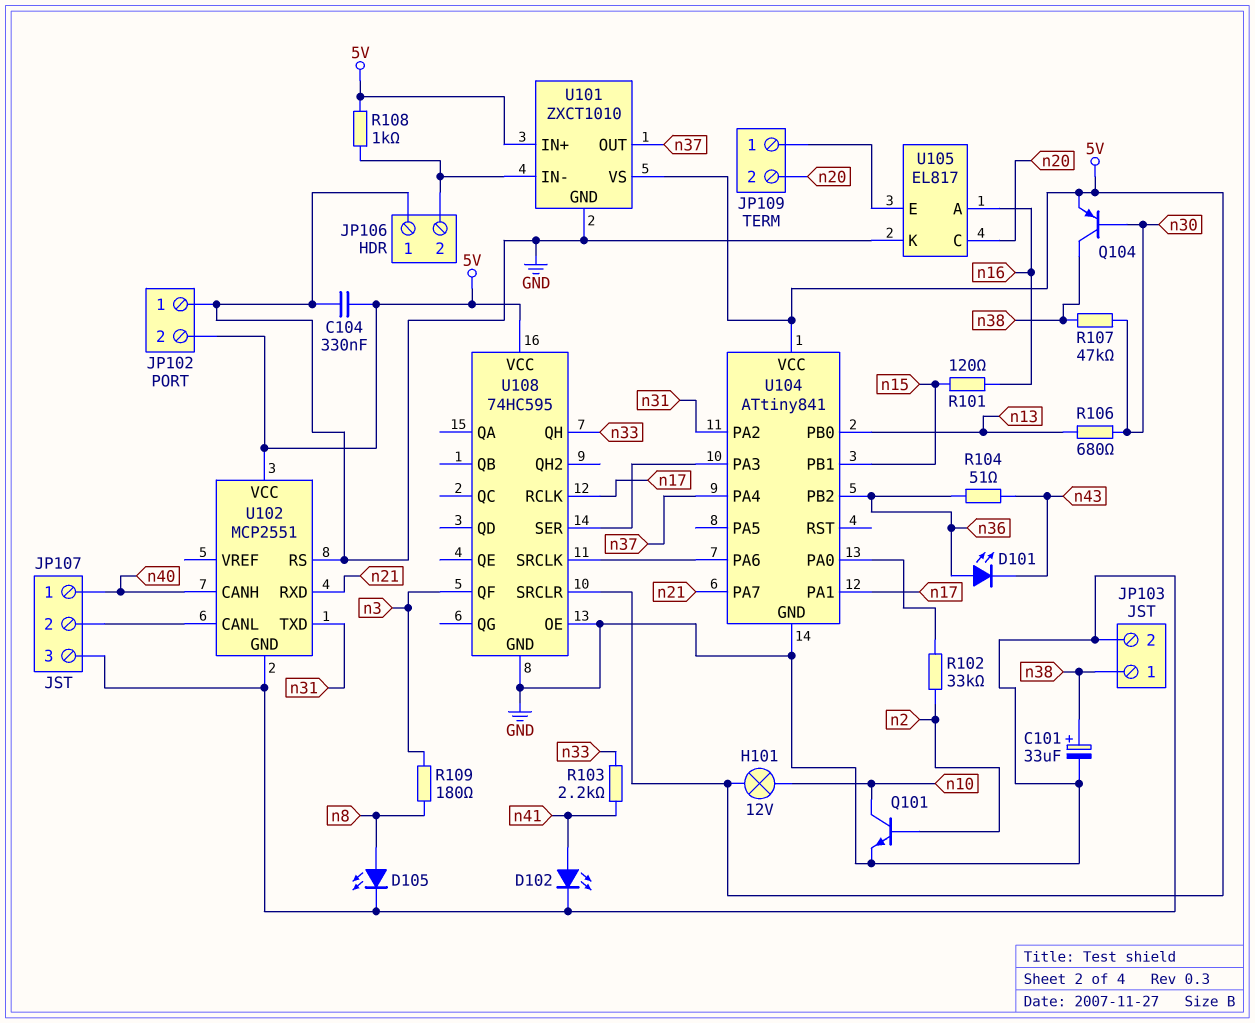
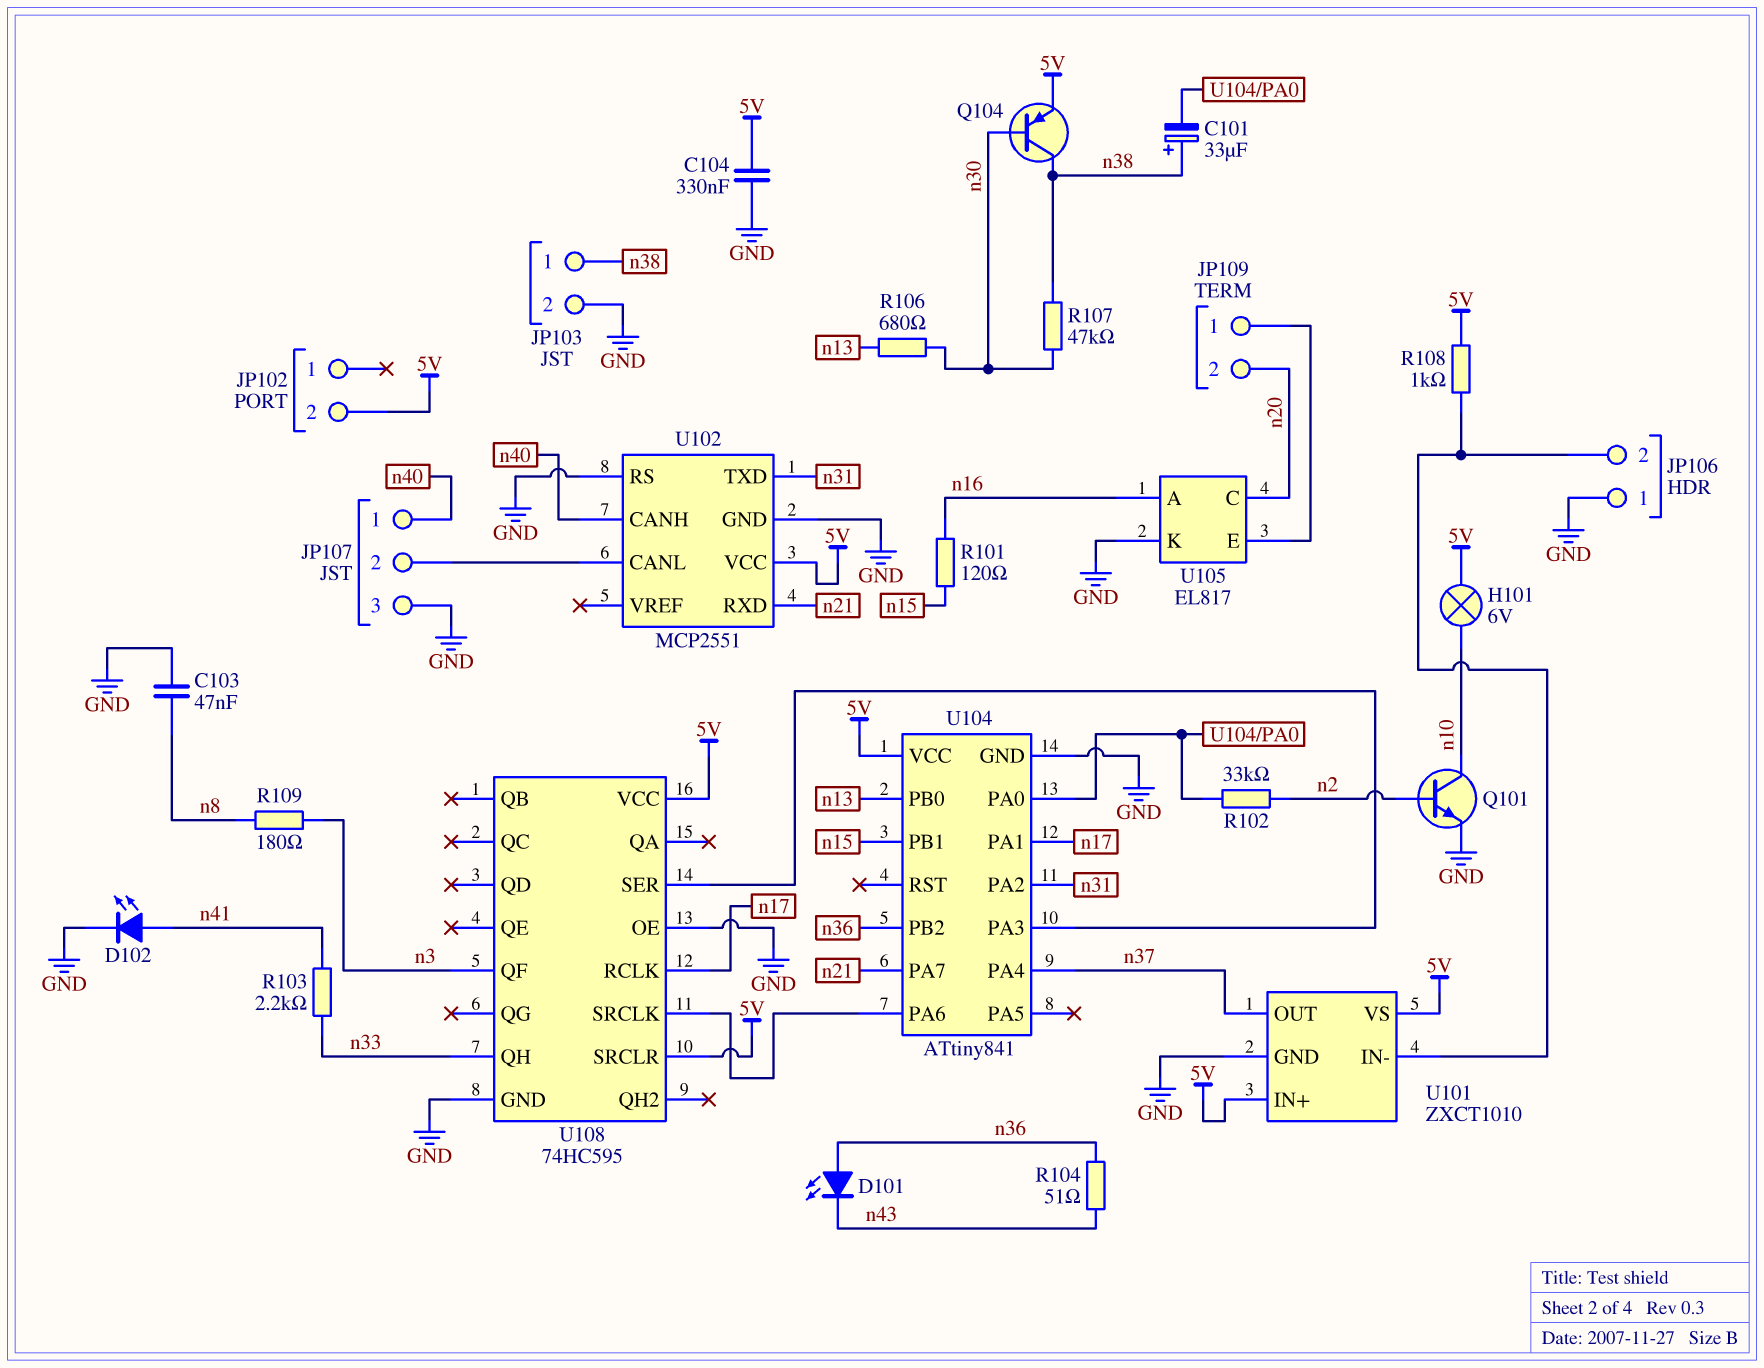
C101: 33uF (plus n38, minus GND) -> 33uF (plus n38, minus U104/PA0)
C103: none -> 47nF (GND, n8)
D105: LED (A n8, K GND) -> none
H101: lamp 12V (5V, n10) -> lamp 6V (5V, n10)
JP102 pin 1: GND -> none

